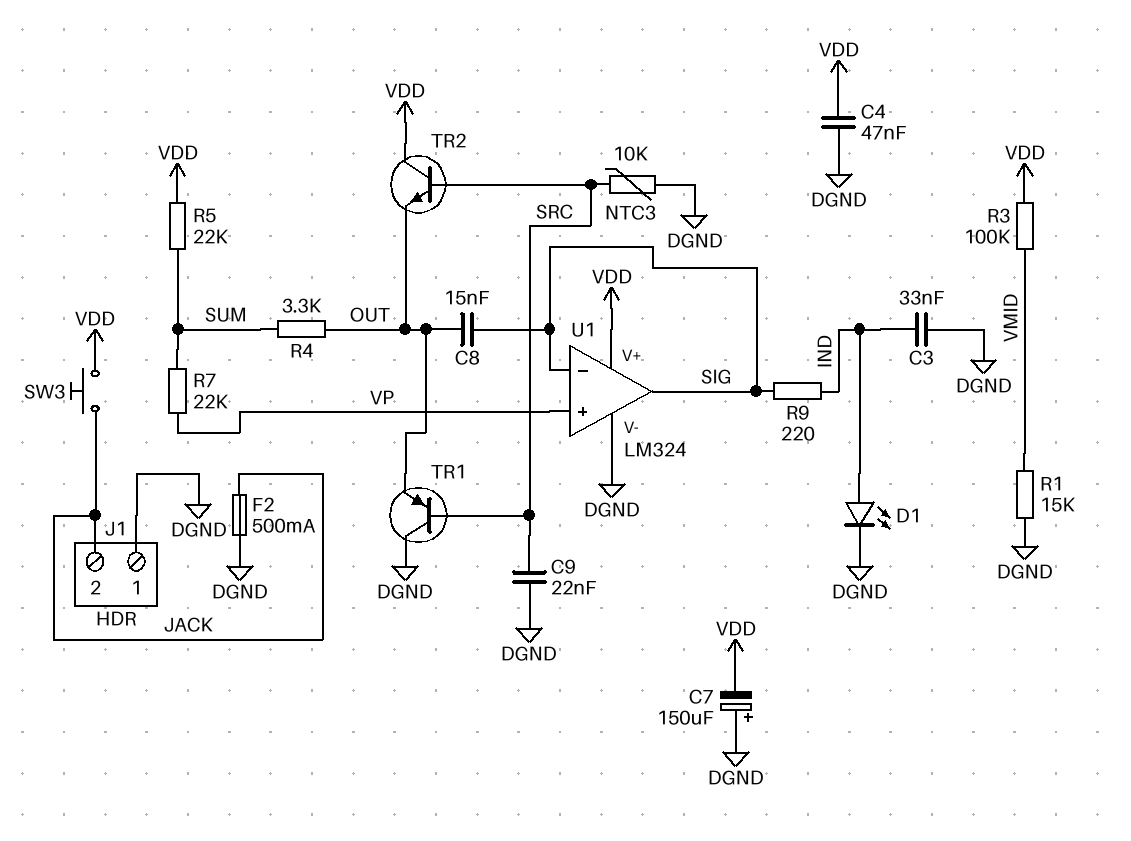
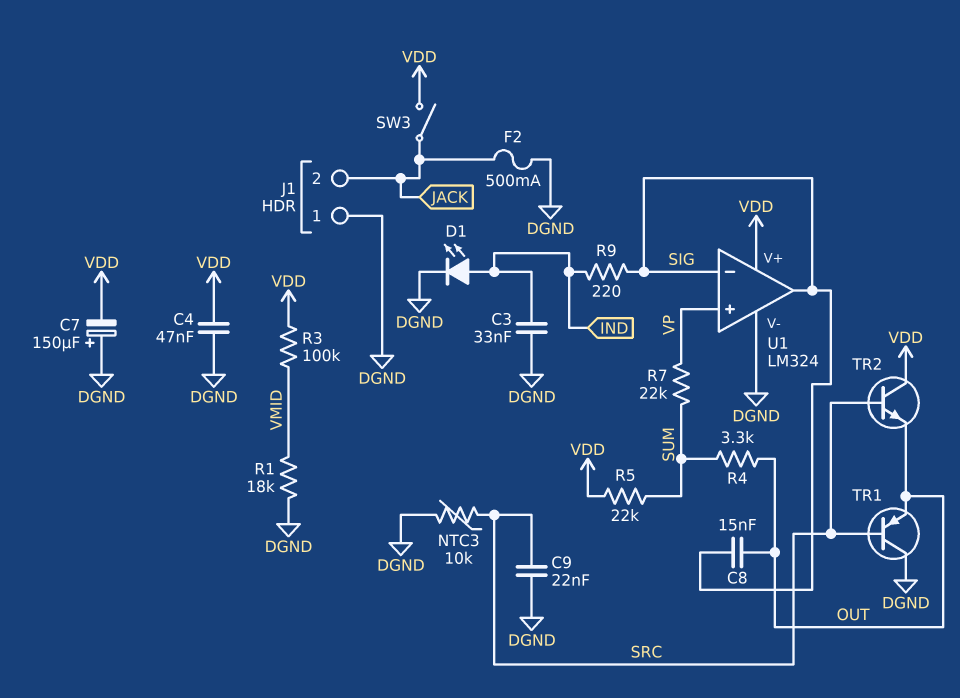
R1: 15k (DGND, VMID) -> 18k (DGND, VMID)
SW3: button (JACK, VDD) -> switch (JACK, VDD)

